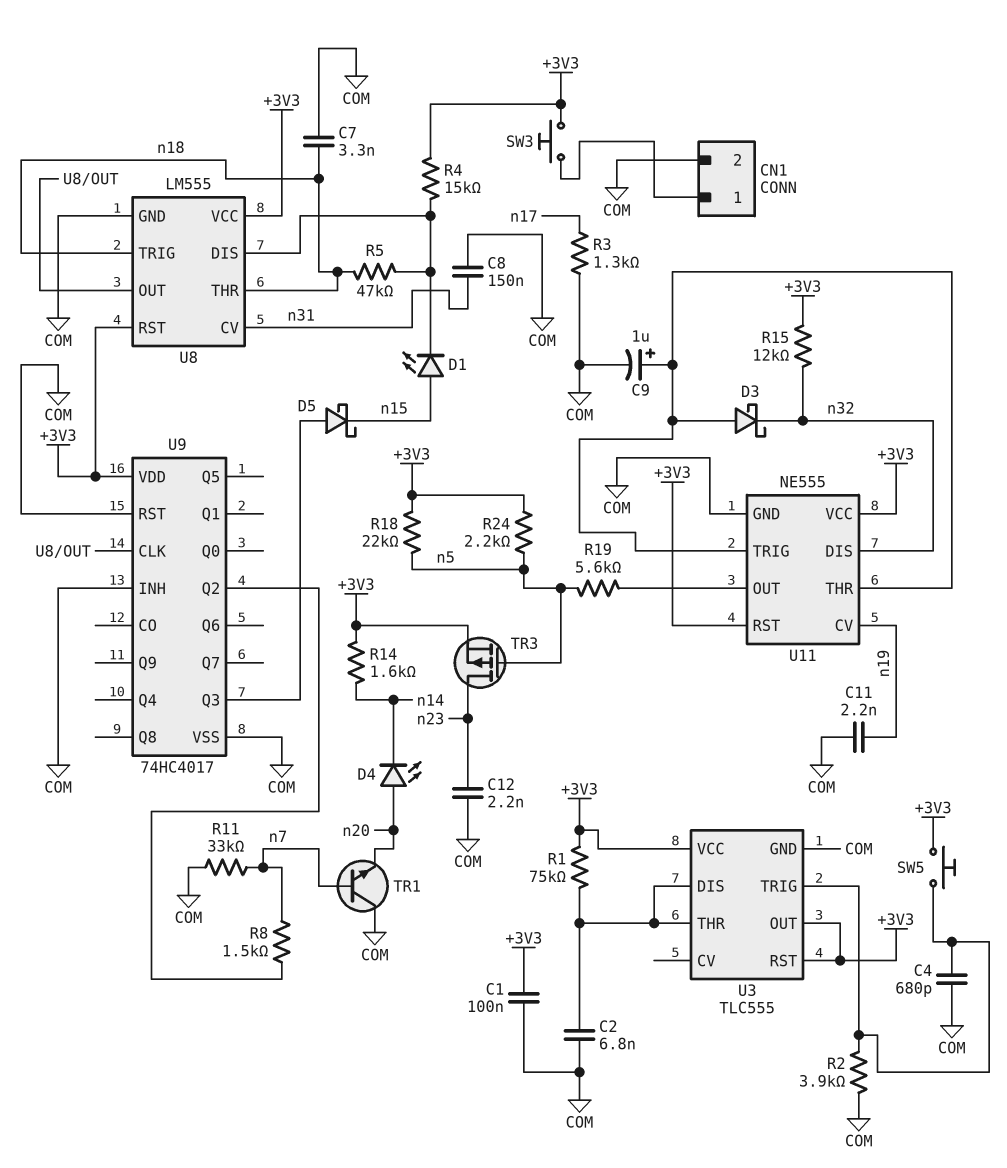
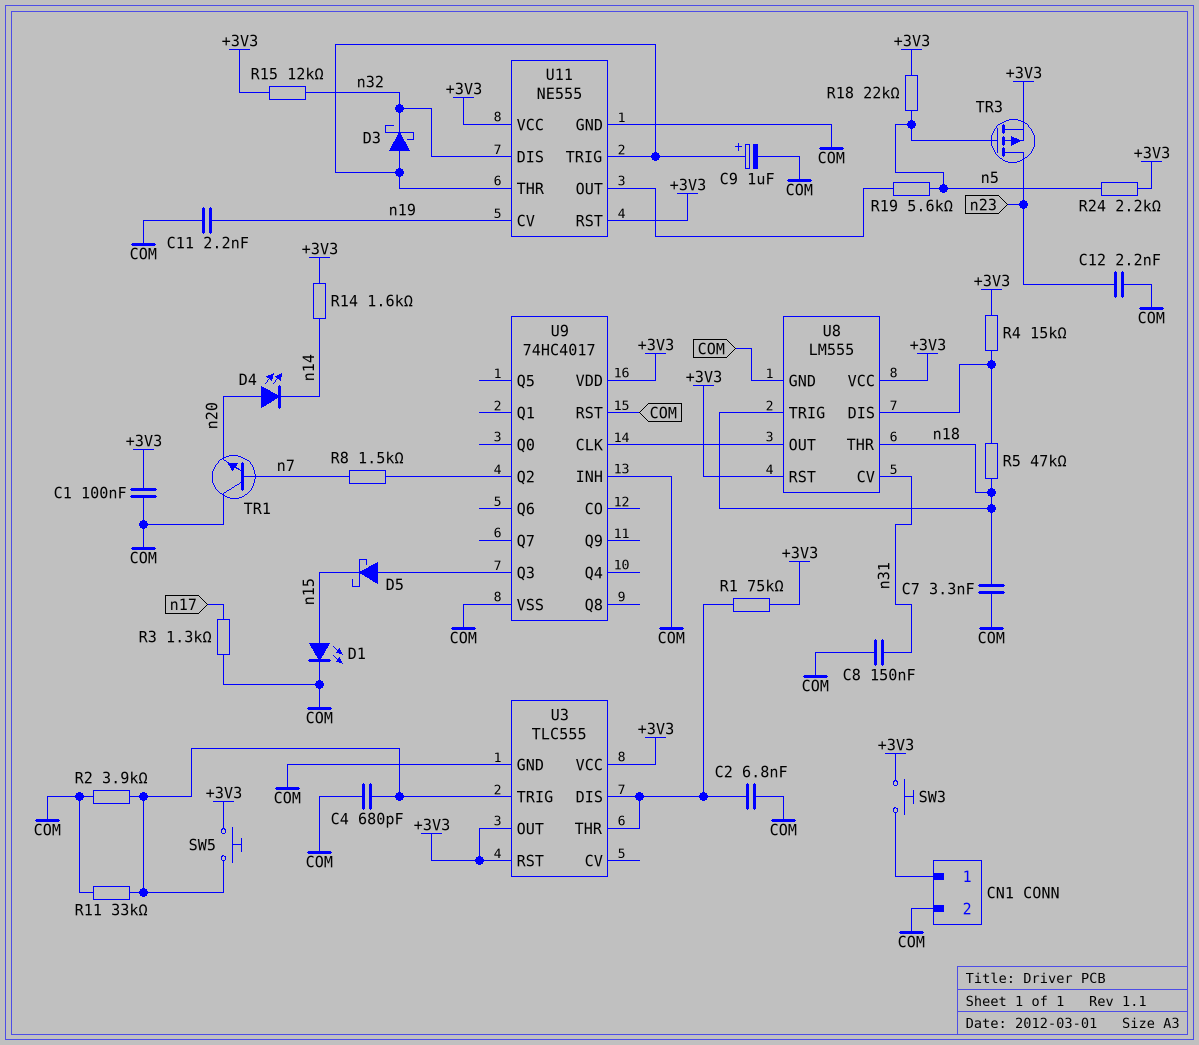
D1: LED (A n15, K U8/DIS) -> LED (A n15, K COM)
R11: 33k (COM, n7) -> 33k (COM, U3/TRIG)

